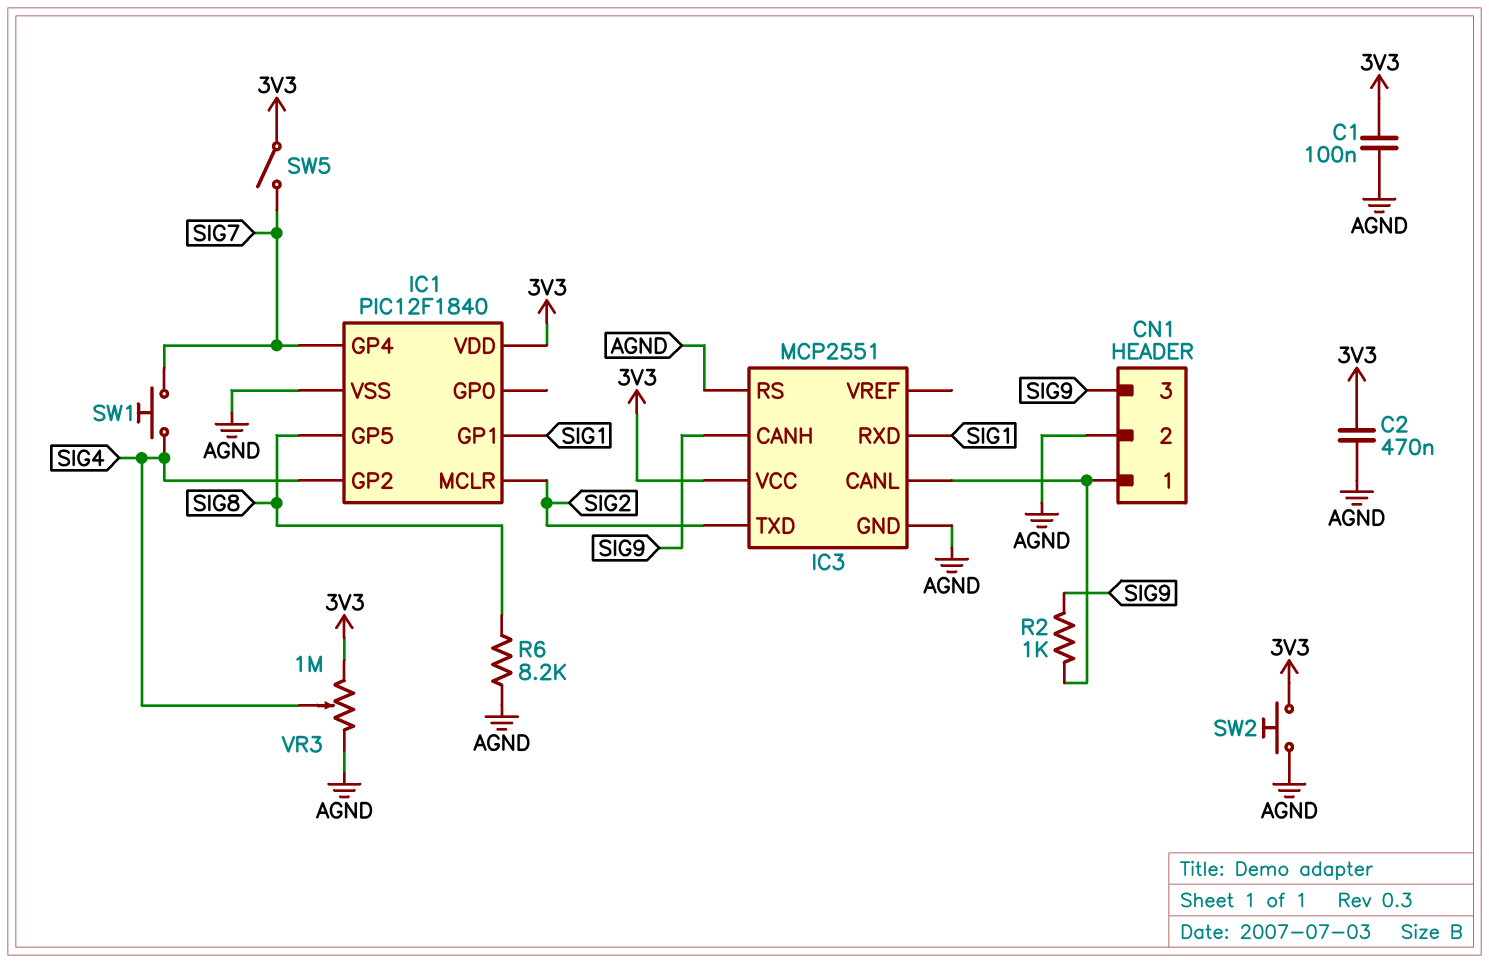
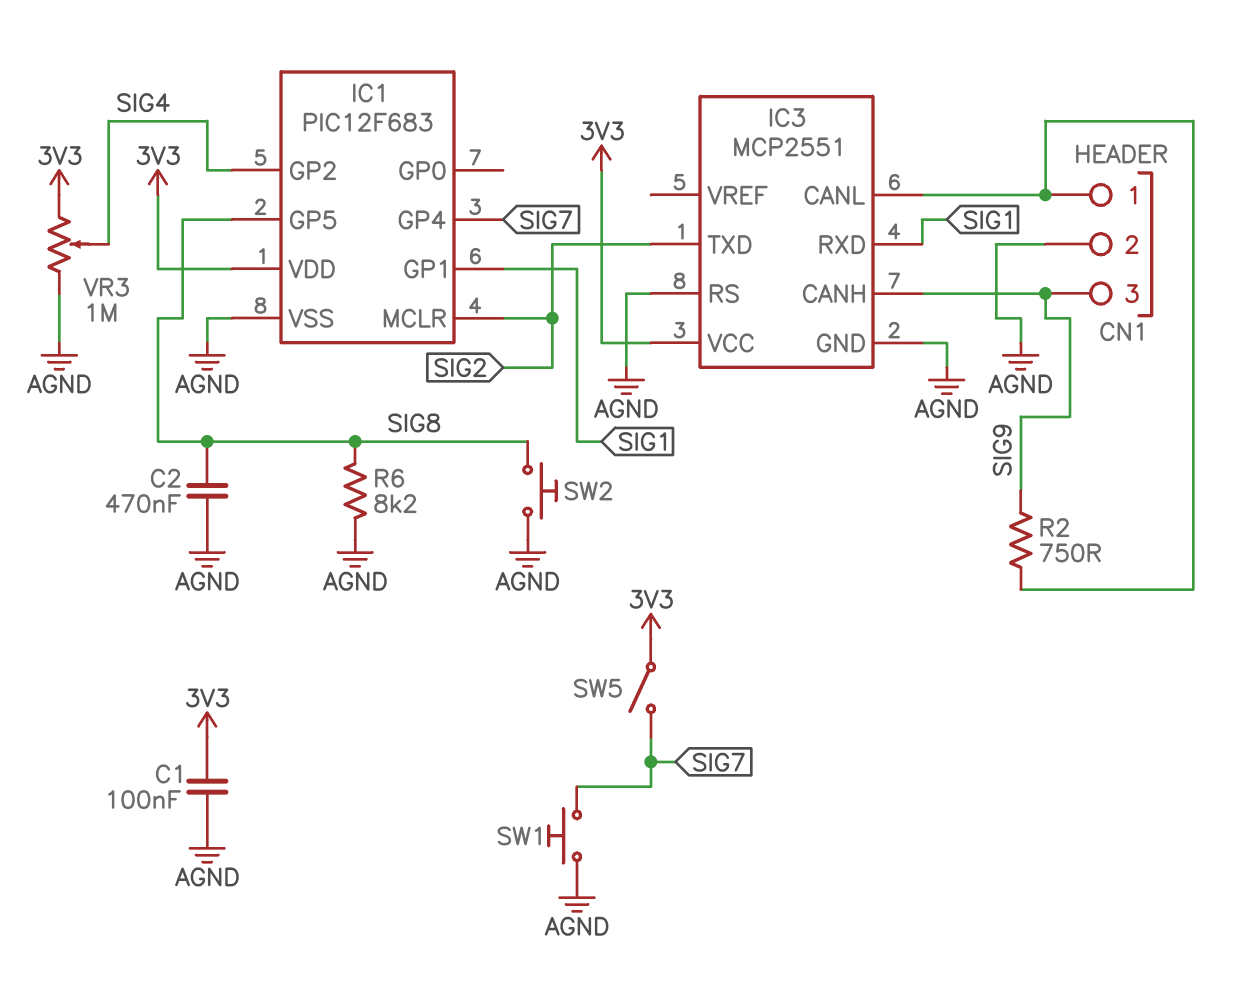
C2: 470nF (3V3, AGND) -> 470nF (AGND, SIG8)
IC1: PIC12F1840 -> PIC12F683
R2: 1k (CN1/1, SIG9) -> 750 (CN1/1, SIG9)
SW1: button (SIG4, SIG7) -> button (AGND, SIG7)
SW2: button (3V3, AGND) -> button (AGND, SIG8)

